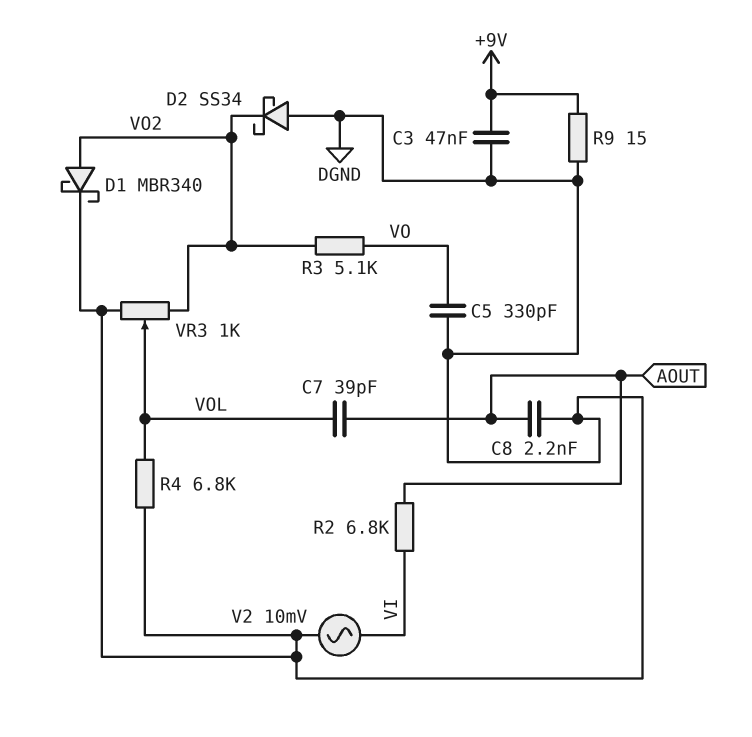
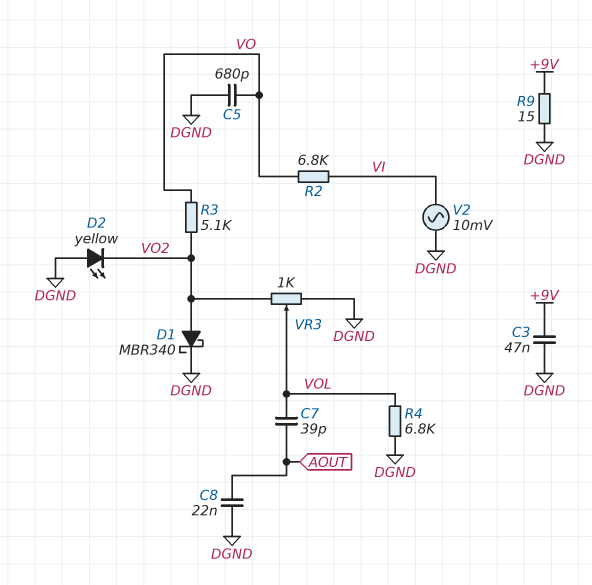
C5: 330pF (DGND, VO) -> 680pF (DGND, VO)
C8: 2.2nF (AOUT, DGND) -> 22nF (AOUT, DGND)
D2: schottky SS34 (A DGND, K VO2) -> LED yellow (A DGND, K VO2)
R2: 6.8k (AOUT, VI) -> 6.8k (VI, VO)

